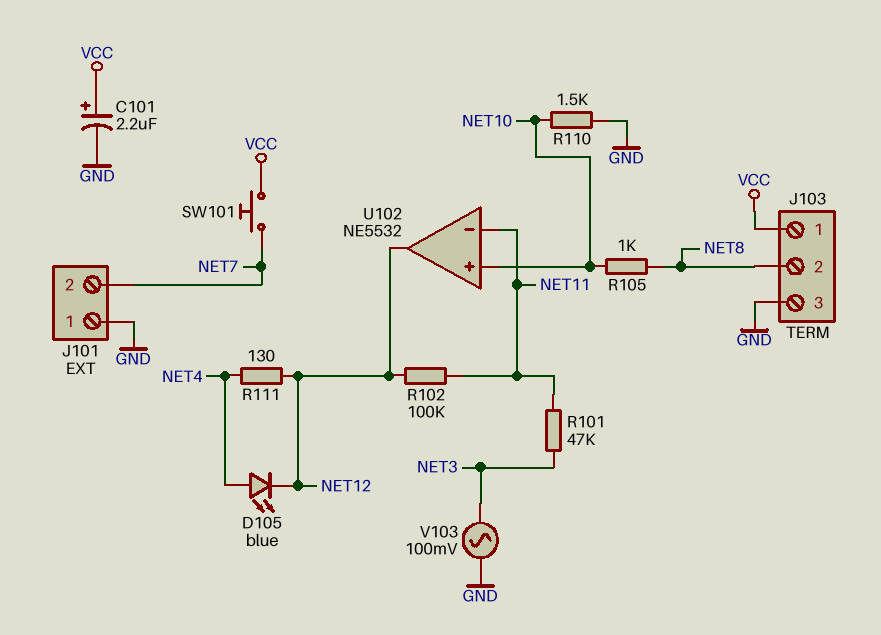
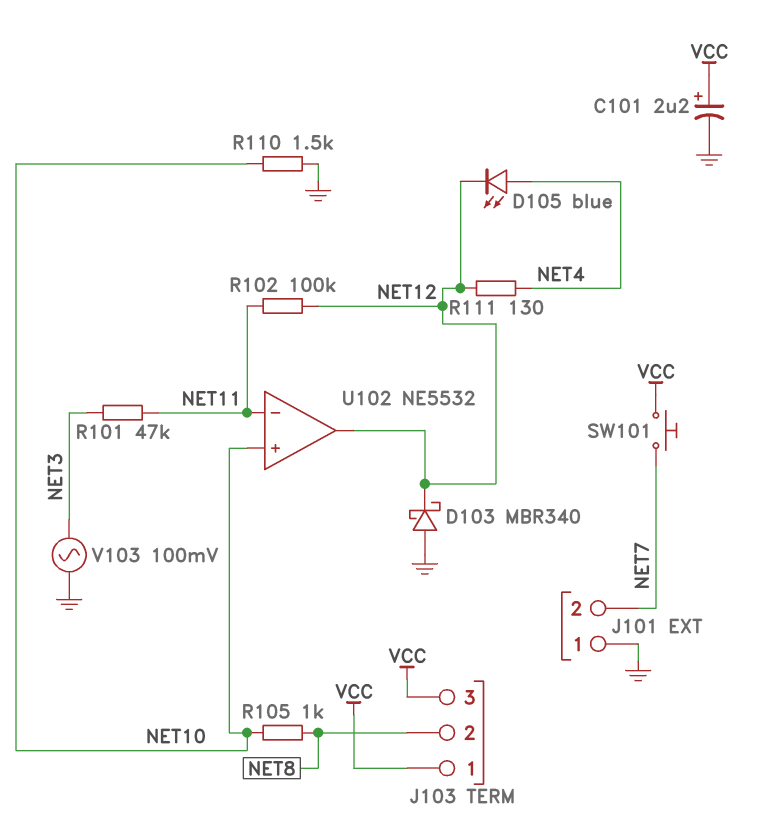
D103: none -> schottky MBR340 (A GND, K NET12)
J103 pin 3: GND -> VCC

